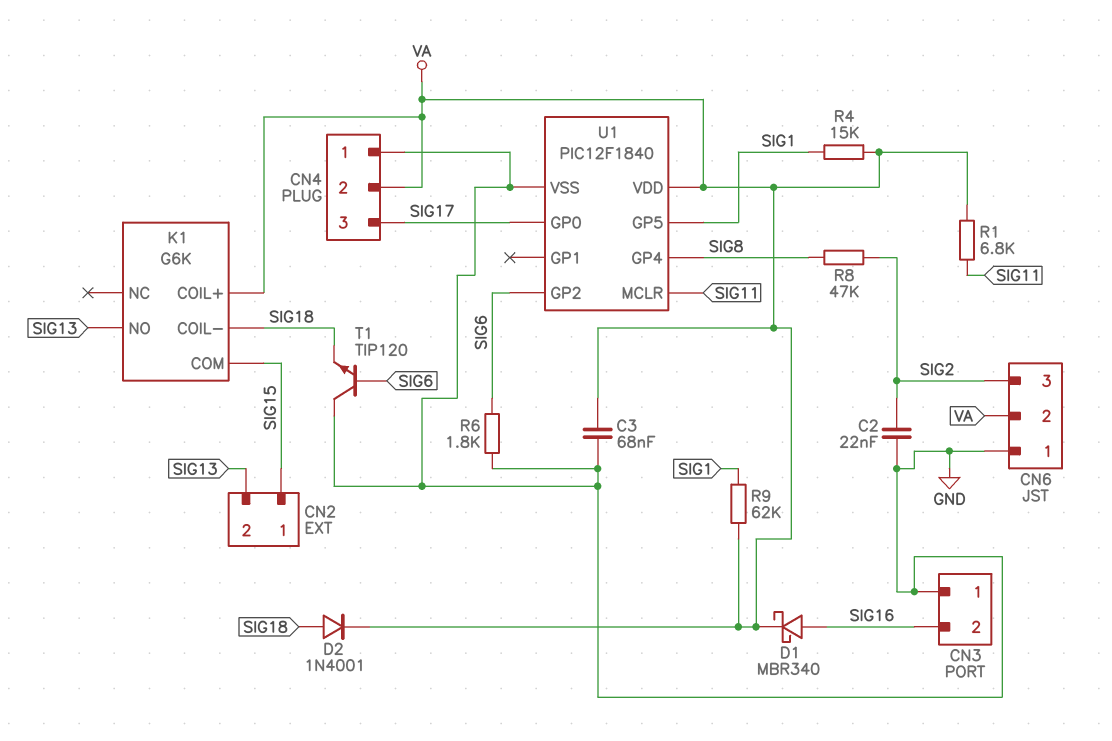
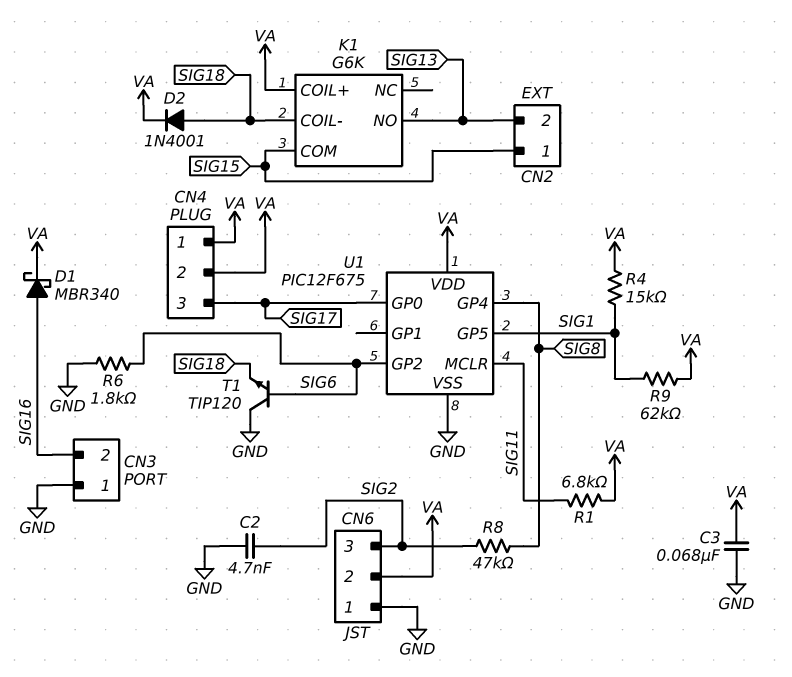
C2: 22nF (GND, SIG2) -> 4.7nF (GND, SIG2)
CN4 pin 1: GND -> VA
U1: PIC12F1840 -> PIC12F675

